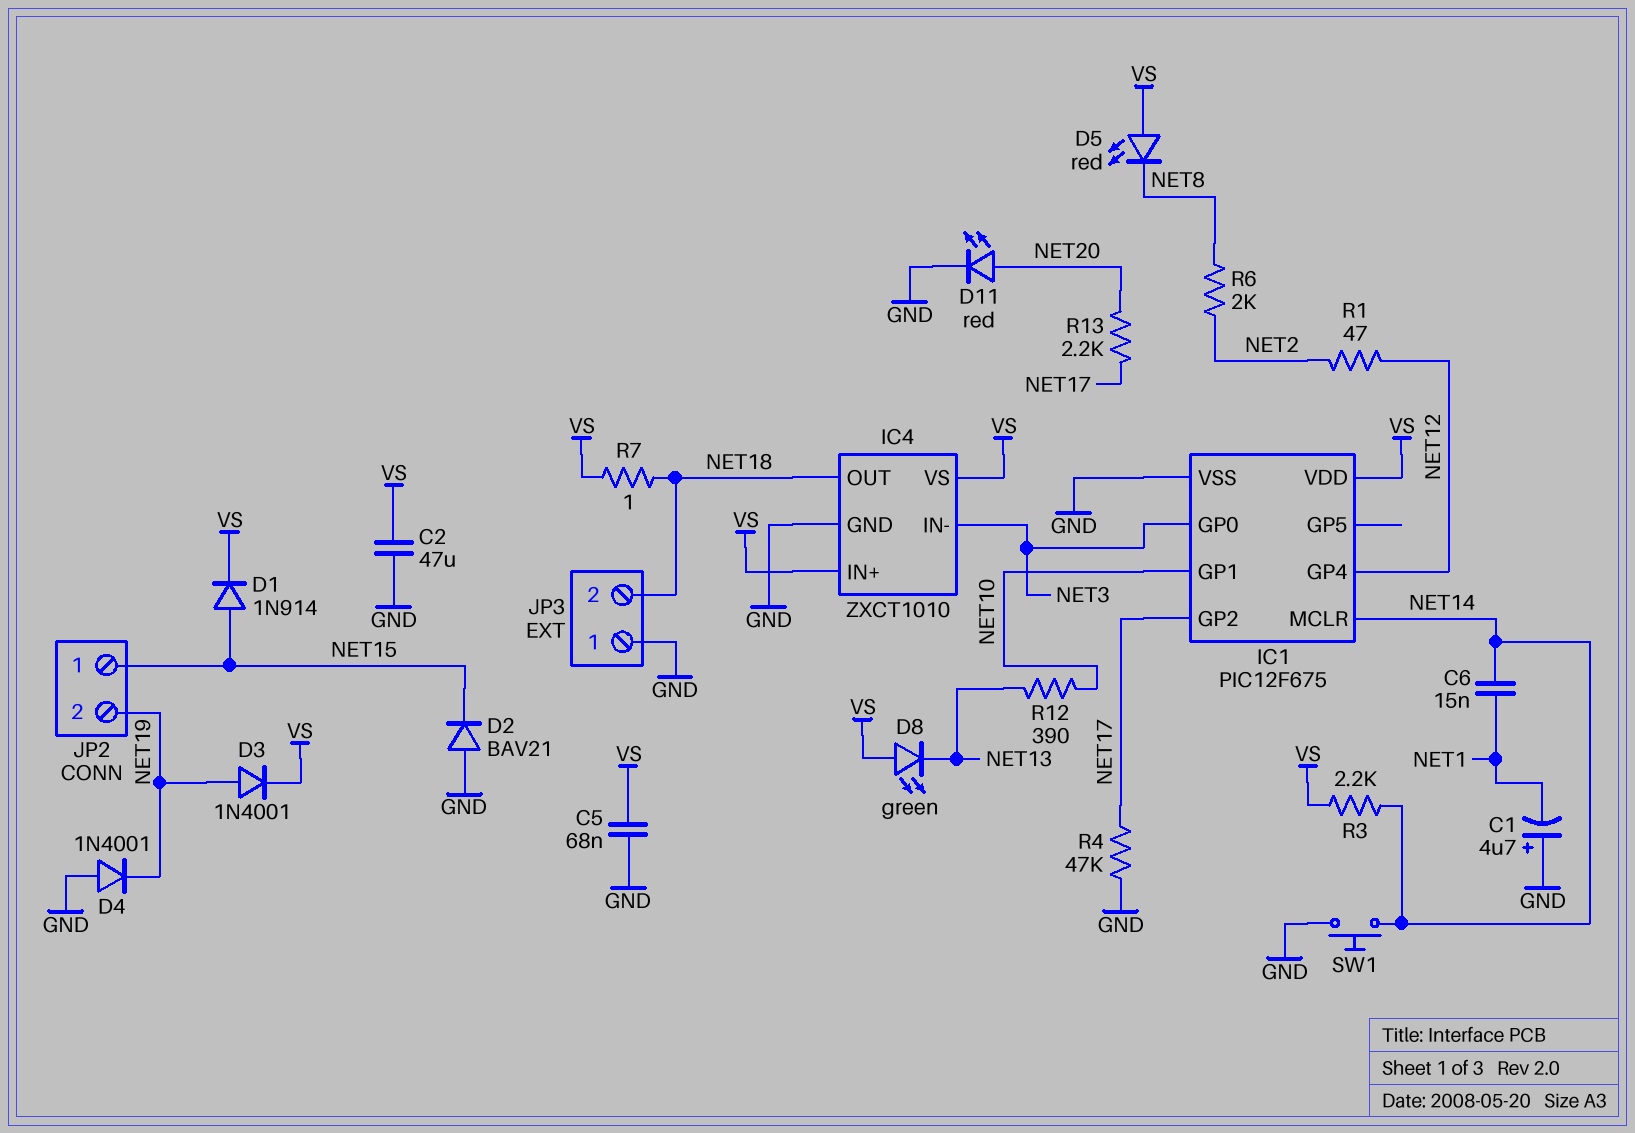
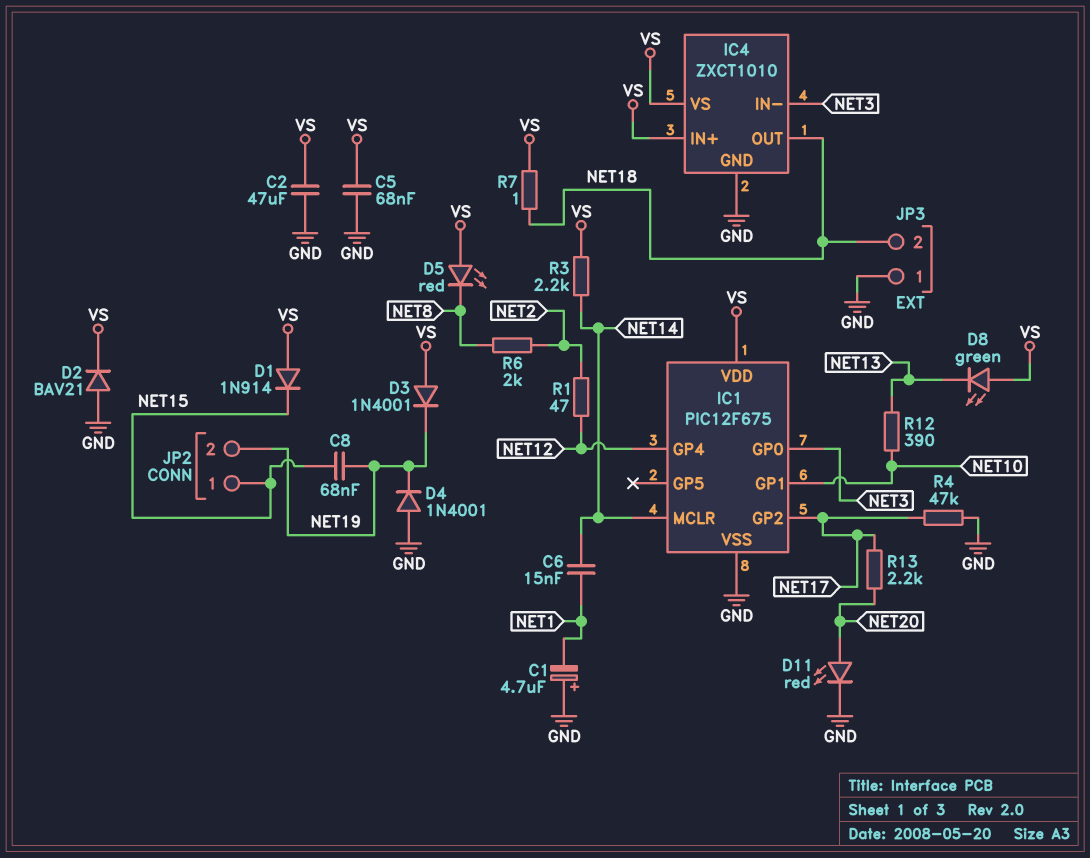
C8: none -> 68nF (NET15, NET19)
D1: diode 1N914 (A NET15, K VS) -> diode 1N914 (A VS, K NET15)
D2: diode BAV21 (A GND, K NET15) -> diode BAV21 (A GND, K VS)
D3: diode 1N4001 (A NET19, K VS) -> diode 1N4001 (A VS, K NET19)
SW1: button (GND, NET14) -> none

